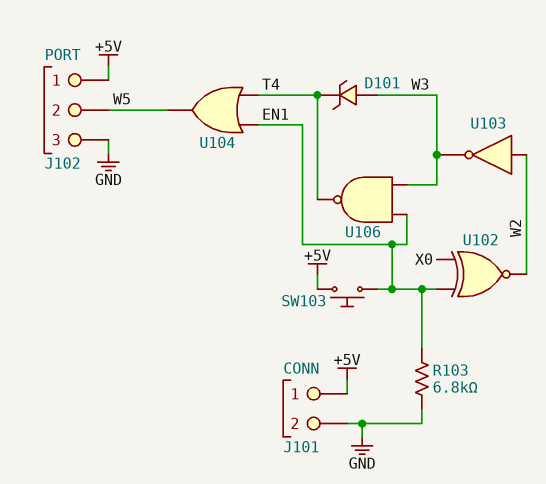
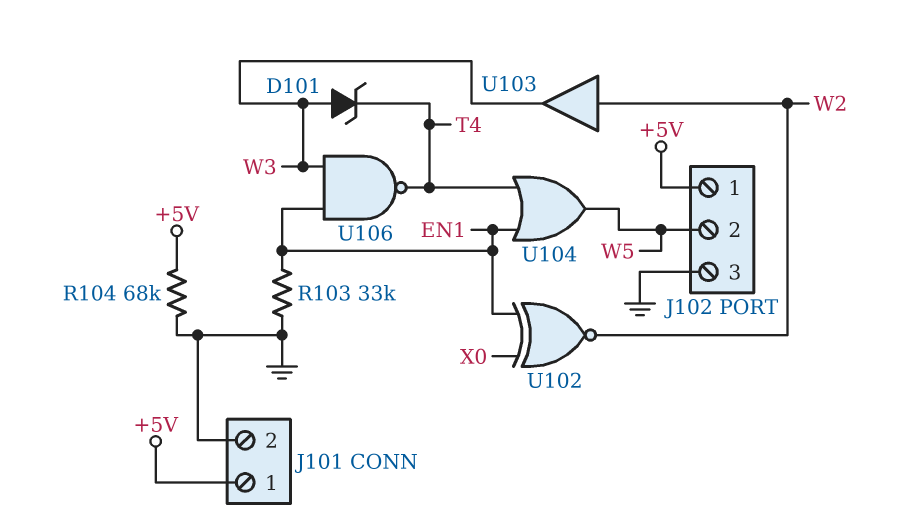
R103: 6.8k (EN1, GND) -> 33k (EN1, GND)
R104: none -> 68k (+5V, GND)
SW103: button (+5V, EN1) -> none
U103: NOT (in W2, out W3) -> buffer (in W2, out W3)

